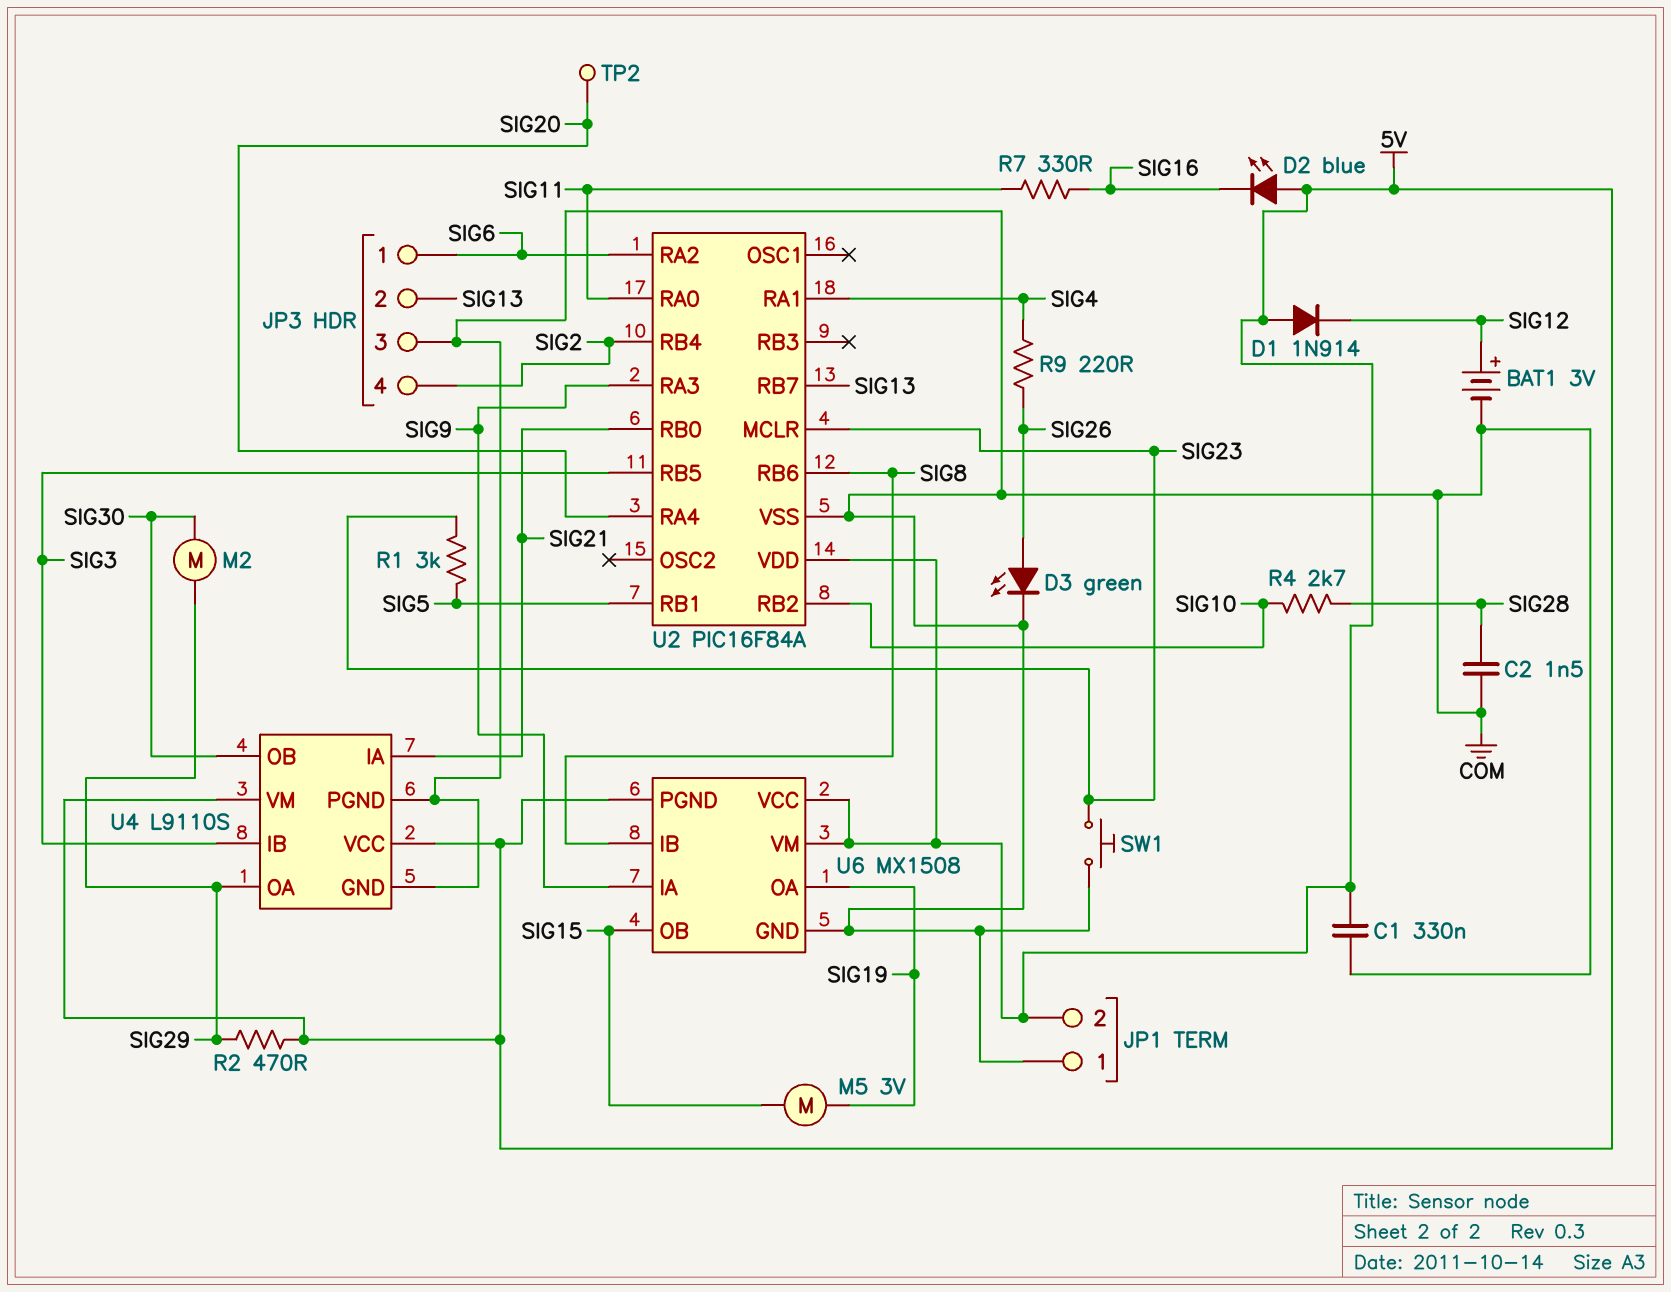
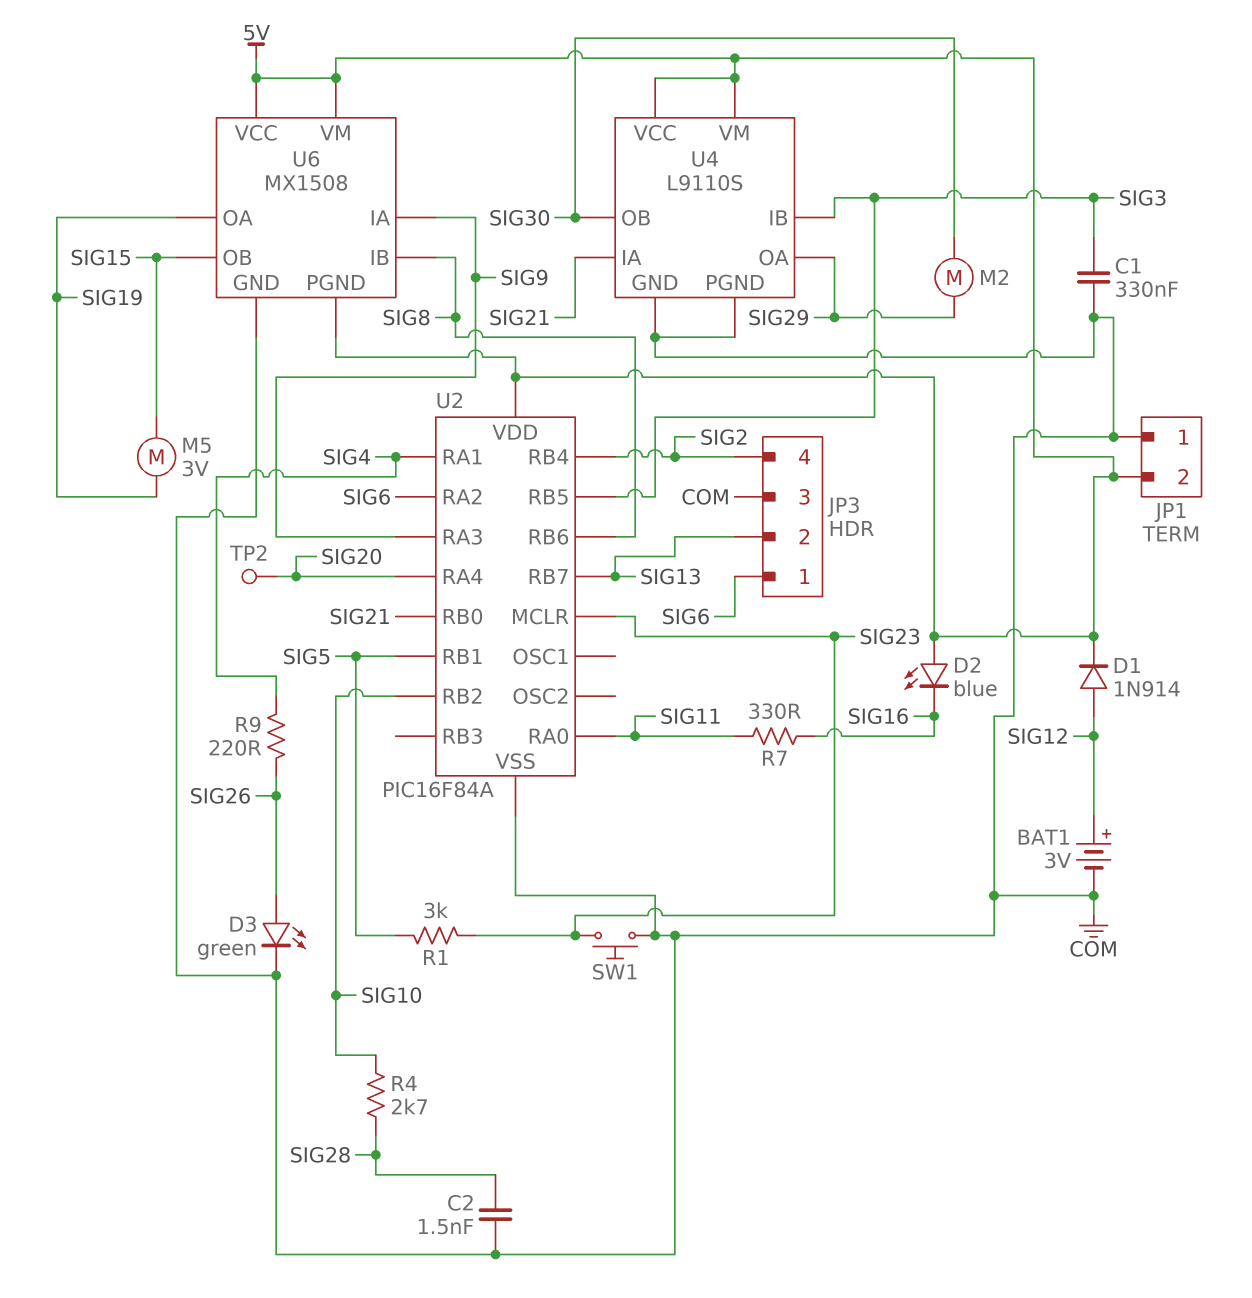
C1: 330nF (5V, COM) -> 330nF (COM, SIG3)
D1: diode 1N914 (A 5V, K SIG12) -> diode 1N914 (A SIG12, K 5V)
R2: 470 (5V, SIG29) -> none

